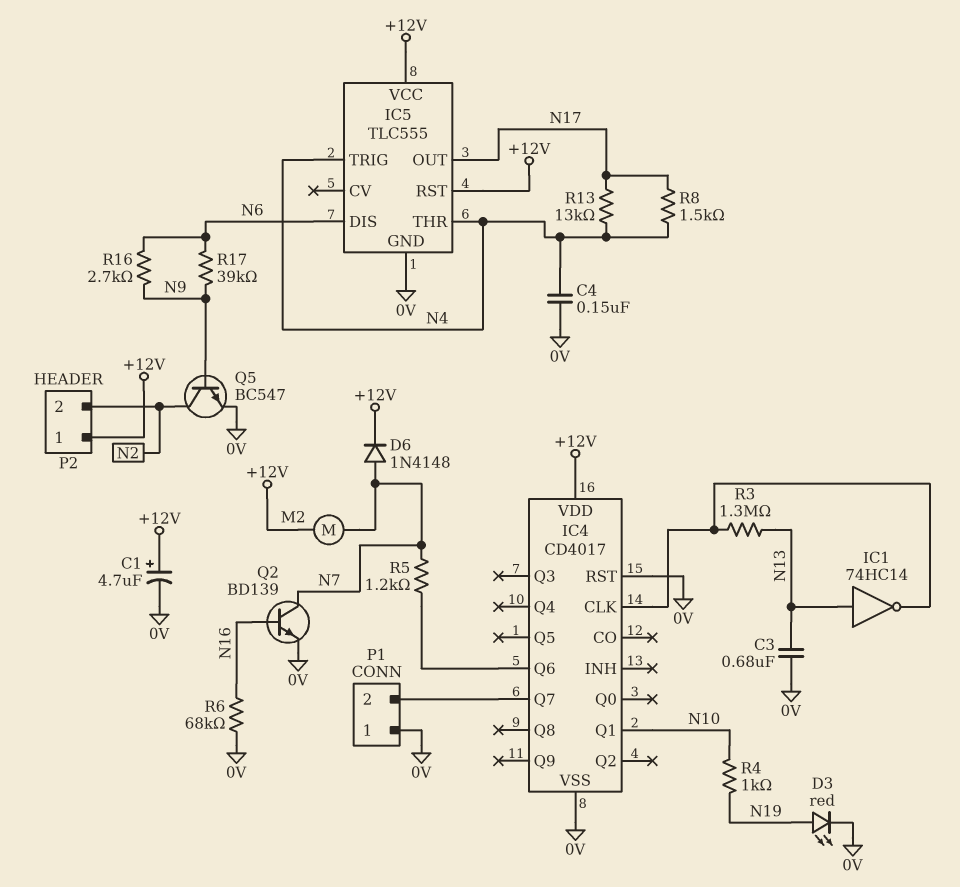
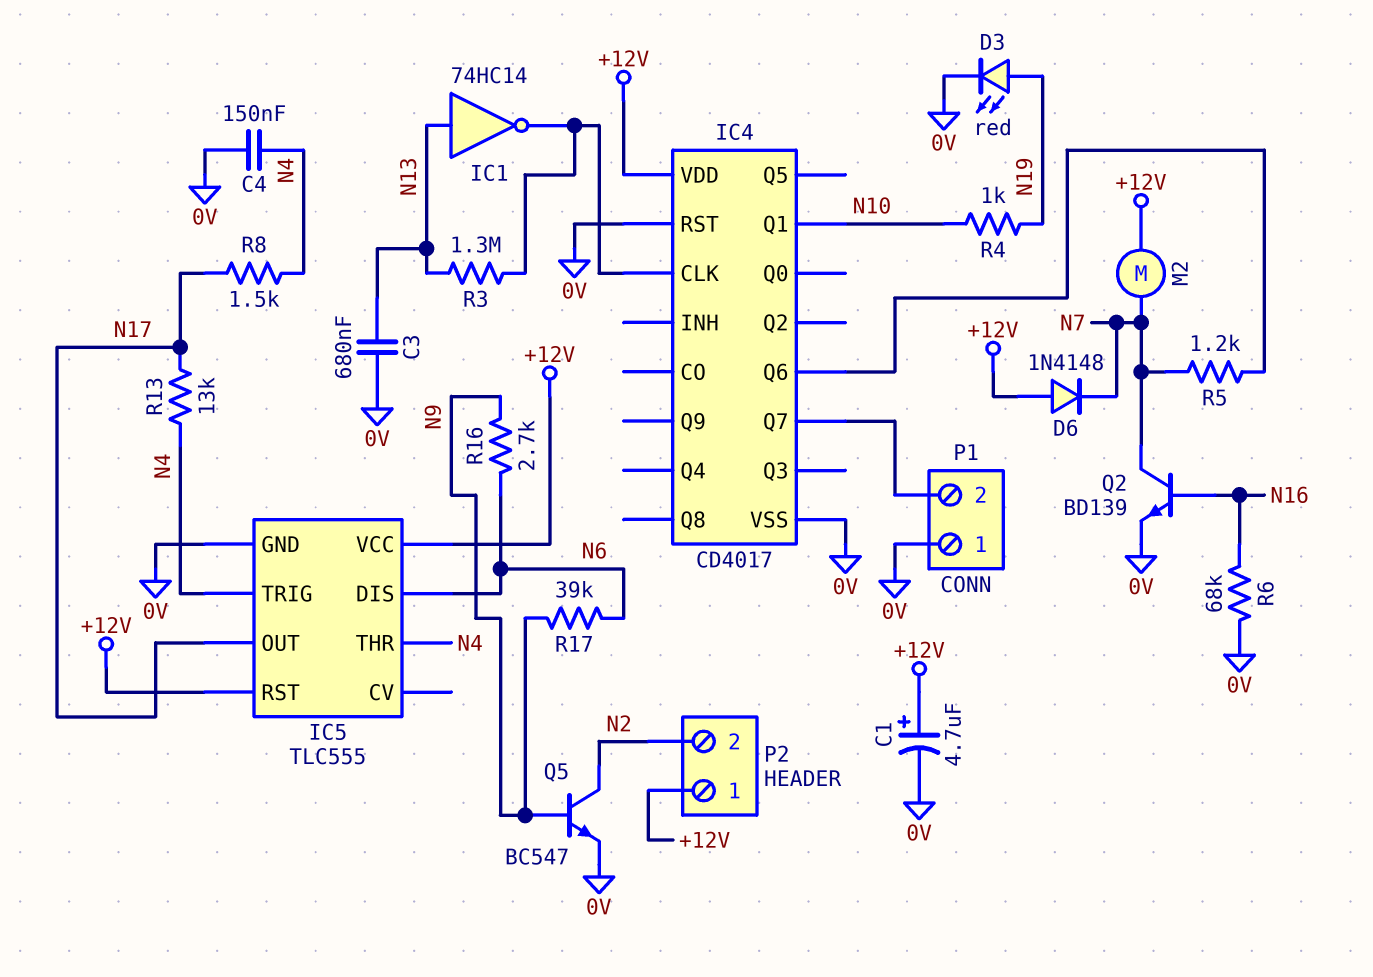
D6: diode 1N4148 (A N7, K +12V) -> diode 1N4148 (A +12V, K N7)

